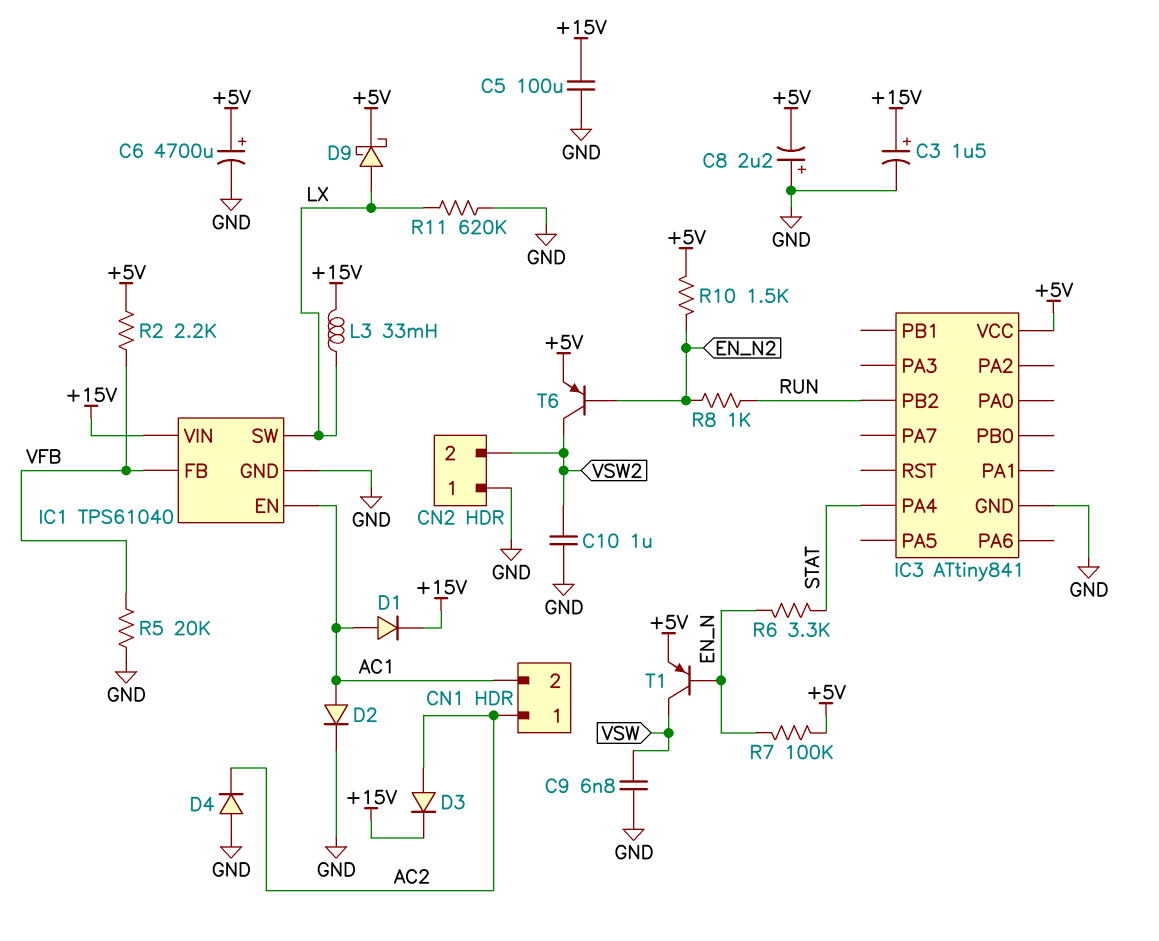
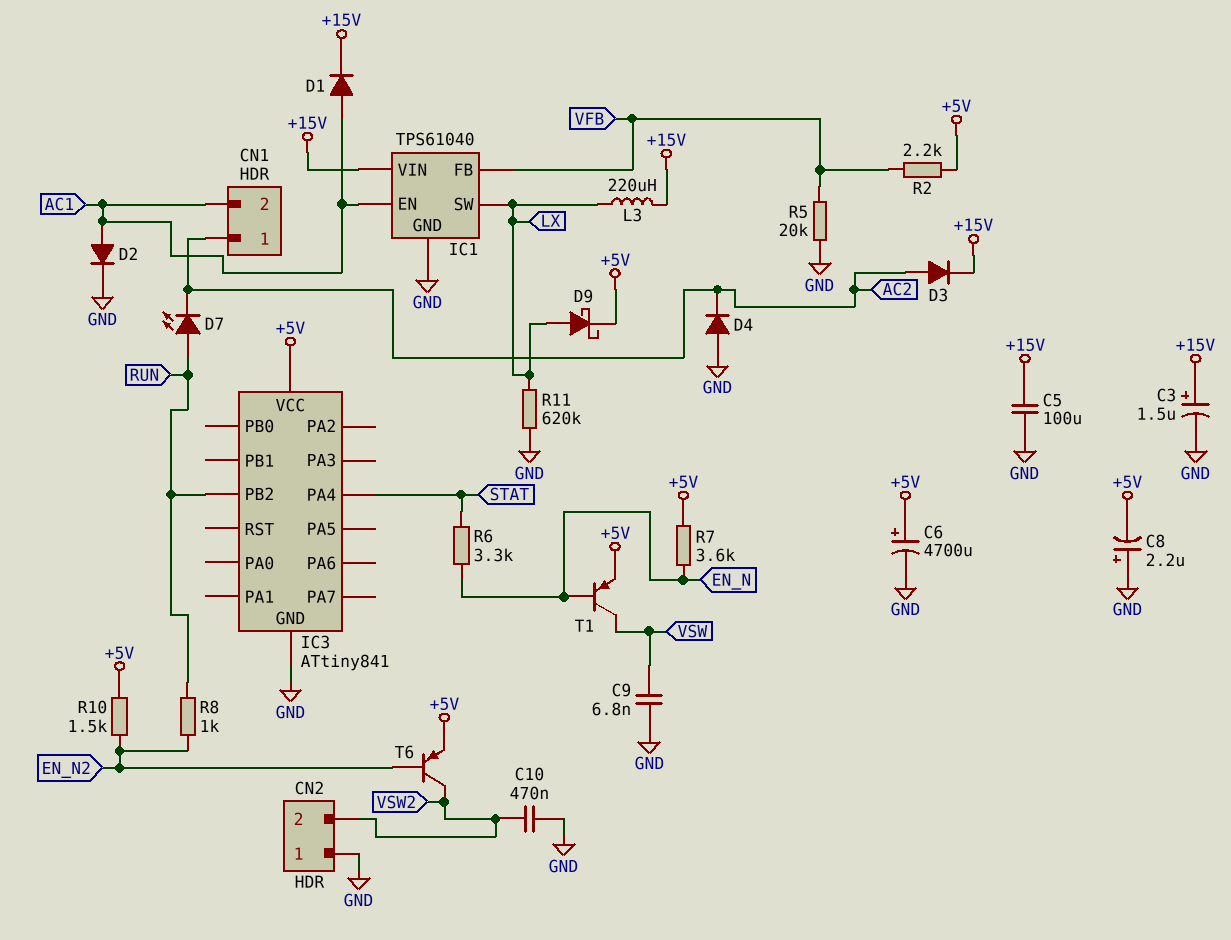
C10: 1uF (GND, VSW2) -> 470nF (GND, VSW2)
D7: none -> LED (A RUN, K AC2)
L3: 33mH (+15V, LX) -> 220uH (+15V, LX)
R7: 100k (+5V, EN_N) -> 3.6k (+5V, EN_N)

